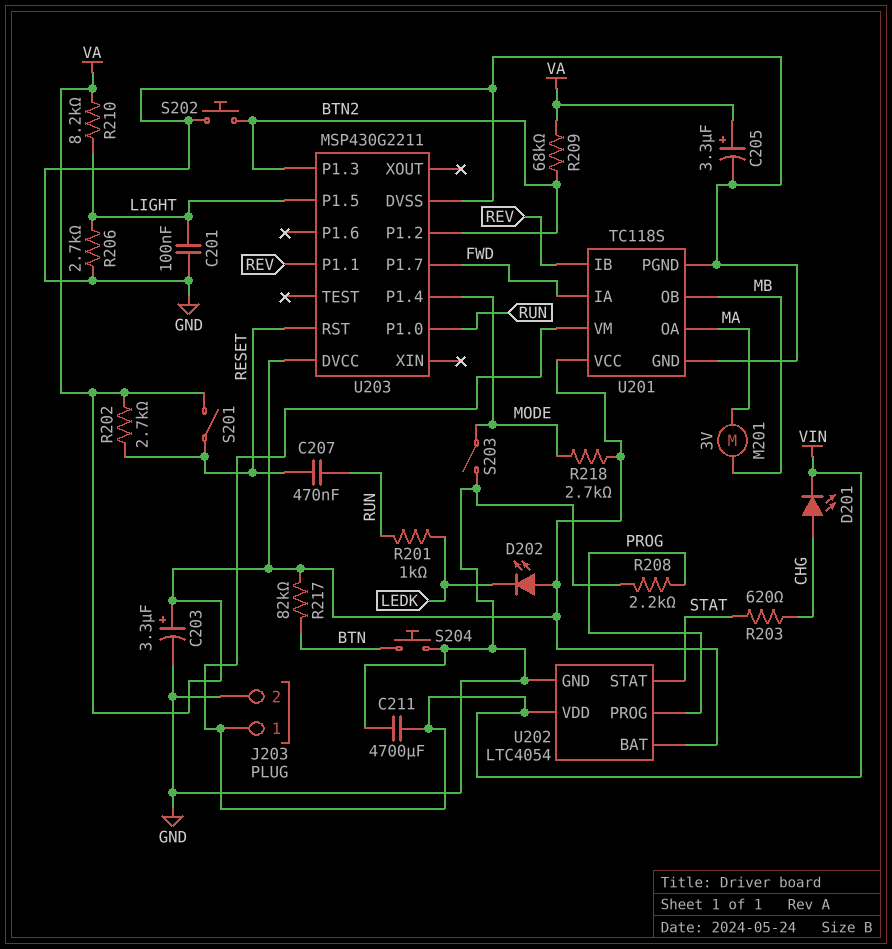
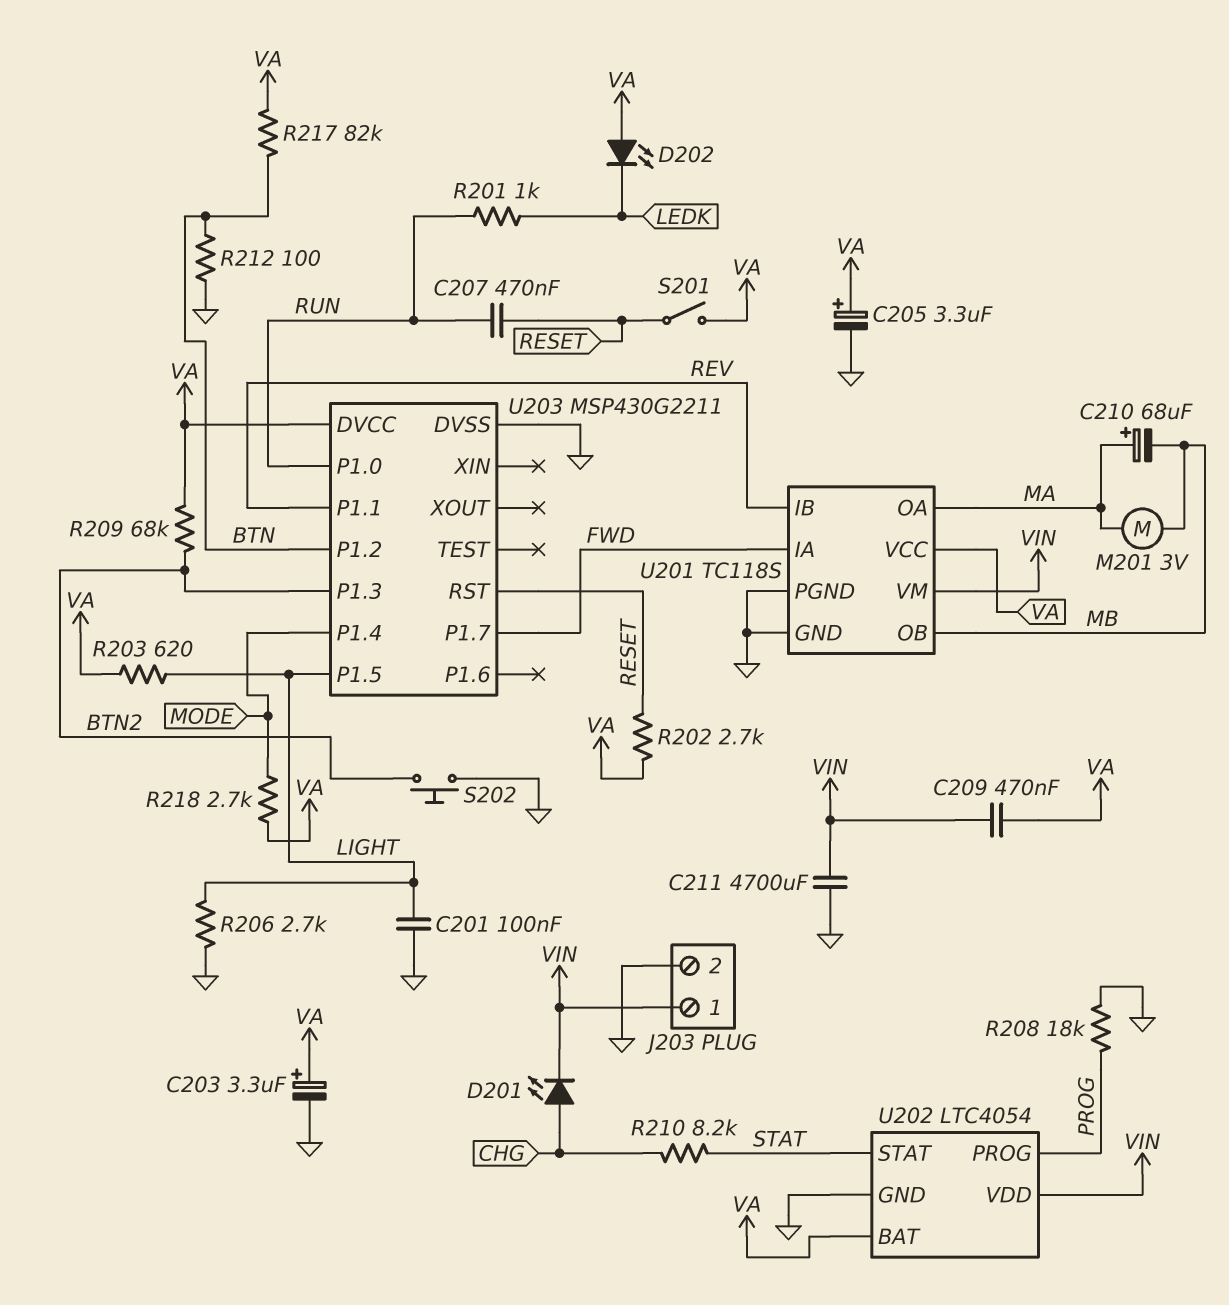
C209: none -> 470nF (VA, VIN)
C210: none -> 68uF (plus MA, minus MB)
R203: 620 (CHG, STAT) -> 620 (LIGHT, VA)
R208: 2.2k (GND, PROG) -> 18k (GND, PROG)
R210: 8.2k (LIGHT, VA) -> 8.2k (CHG, STAT)
R212: none -> 100 (BTN, GND)
S203: switch (GND, MODE) -> none
S204: button (BTN, GND) -> none
U203 pin P1.2: BTN2 -> BTN

